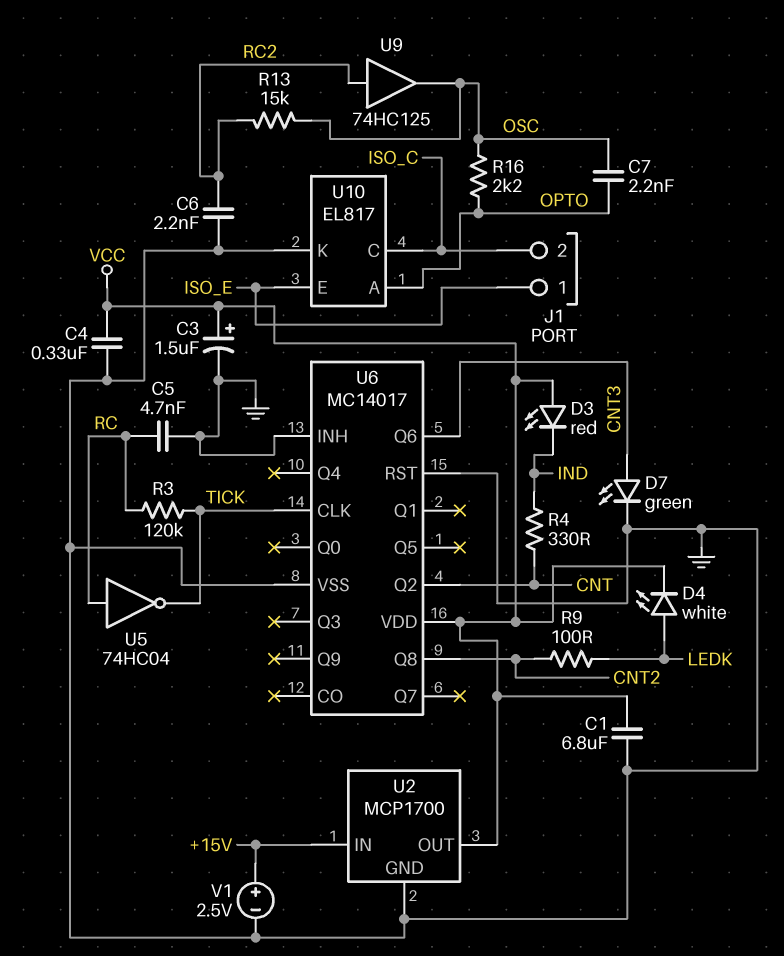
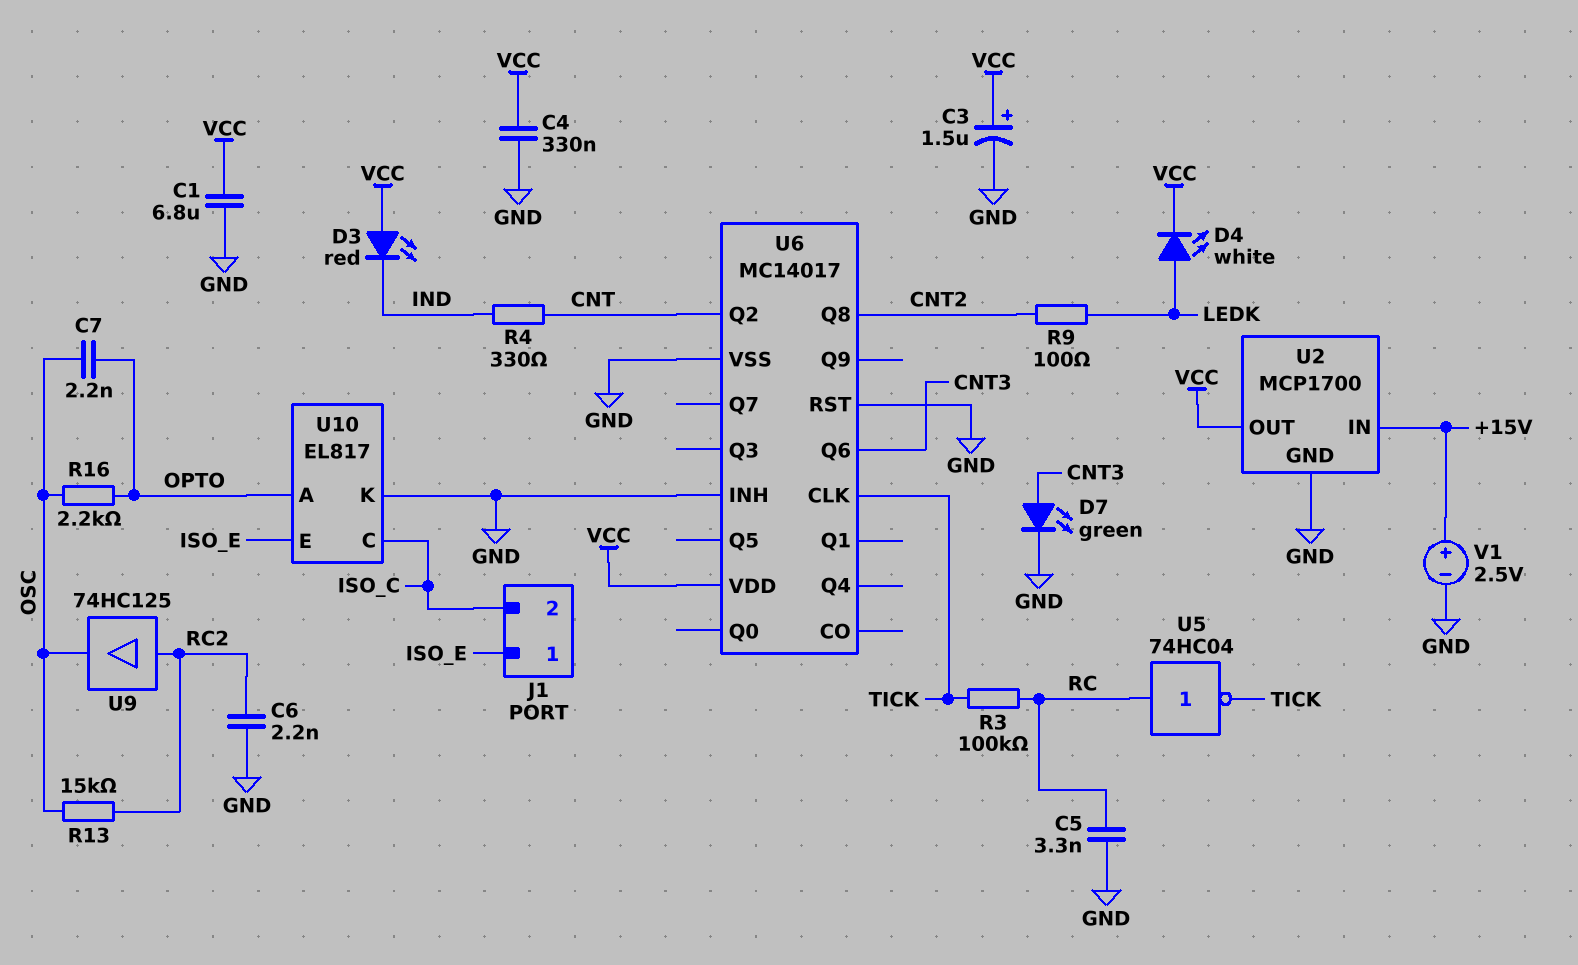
C5: 4.7nF (GND, RC) -> 3.3nF (GND, RC)
R3: 120k (RC, TICK) -> 100k (RC, TICK)

